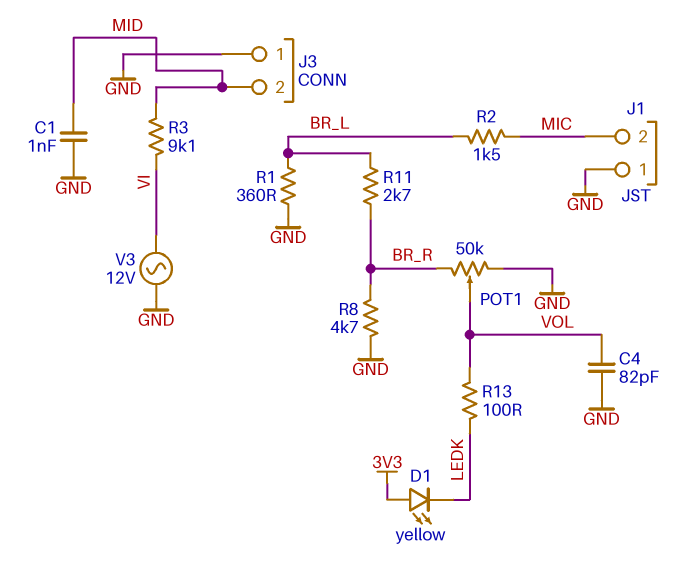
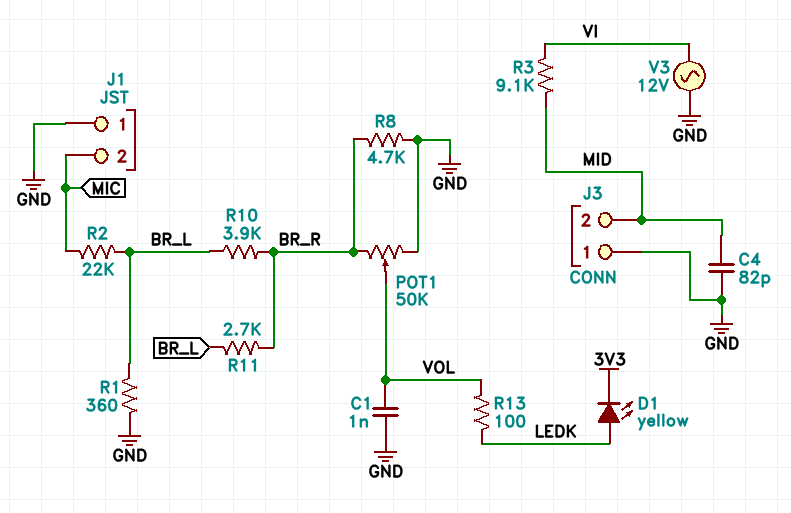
C1: 1nF (GND, MID) -> 1nF (GND, VOL)
C4: 82pF (GND, VOL) -> 82pF (GND, MID)
D1: LED yellow (A 3V3, K LEDK) -> LED yellow (A LEDK, K 3V3)
R2: 1.5k (BR_L, MIC) -> 22k (BR_L, MIC)
R10: none -> 3.9k (BR_L, BR_R)

